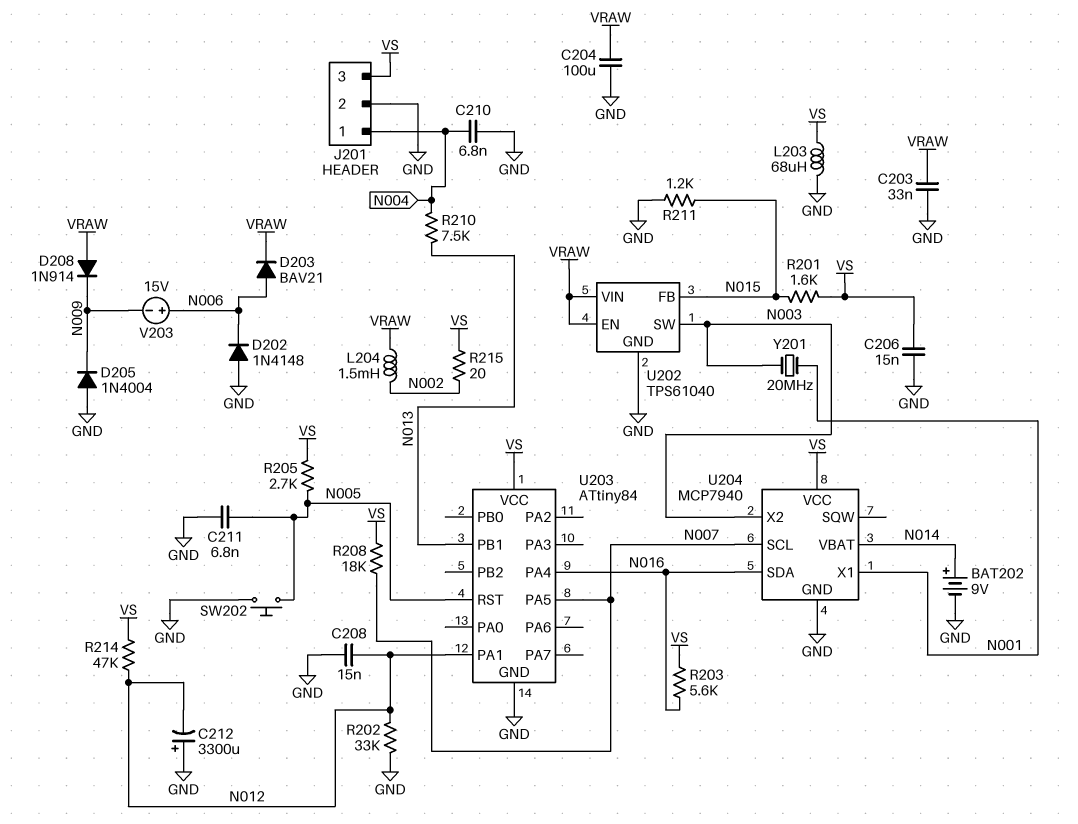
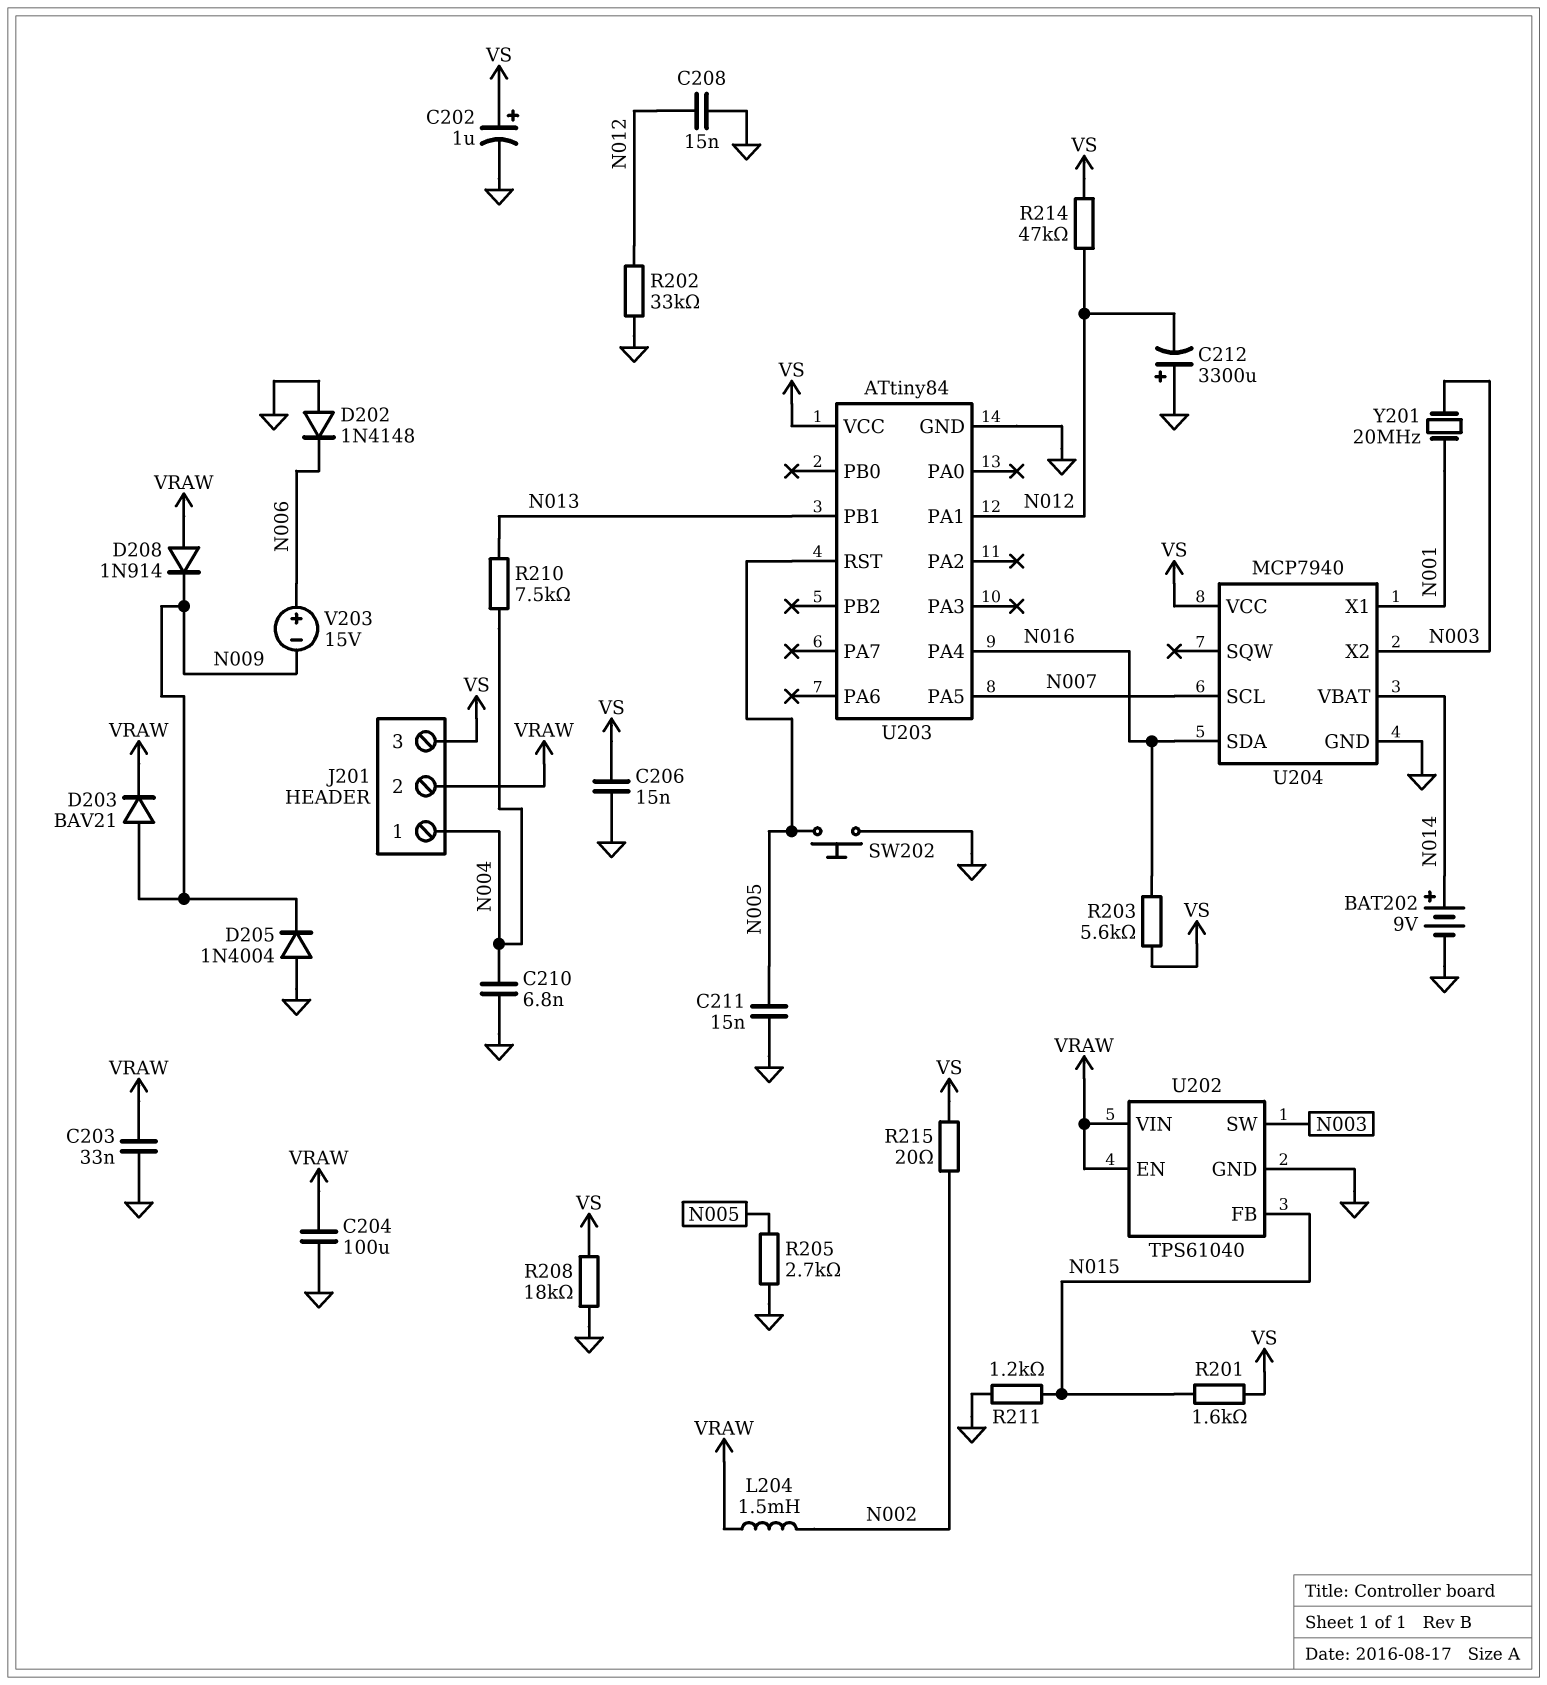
C202: none -> 1uF (plus VS, minus GND)
C211: 6.8nF (GND, N005) -> 15nF (GND, N005)
D203: diode BAV21 (A N006, K VRAW) -> diode BAV21 (A N009, K VRAW)
J201 pin 2: GND -> VRAW
L203: 68uH (GND, VS) -> none
R205: 2.7k (N005, VS) -> 2.7k (GND, N005)
R208: 18k (N007, VS) -> 18k (GND, VS)

